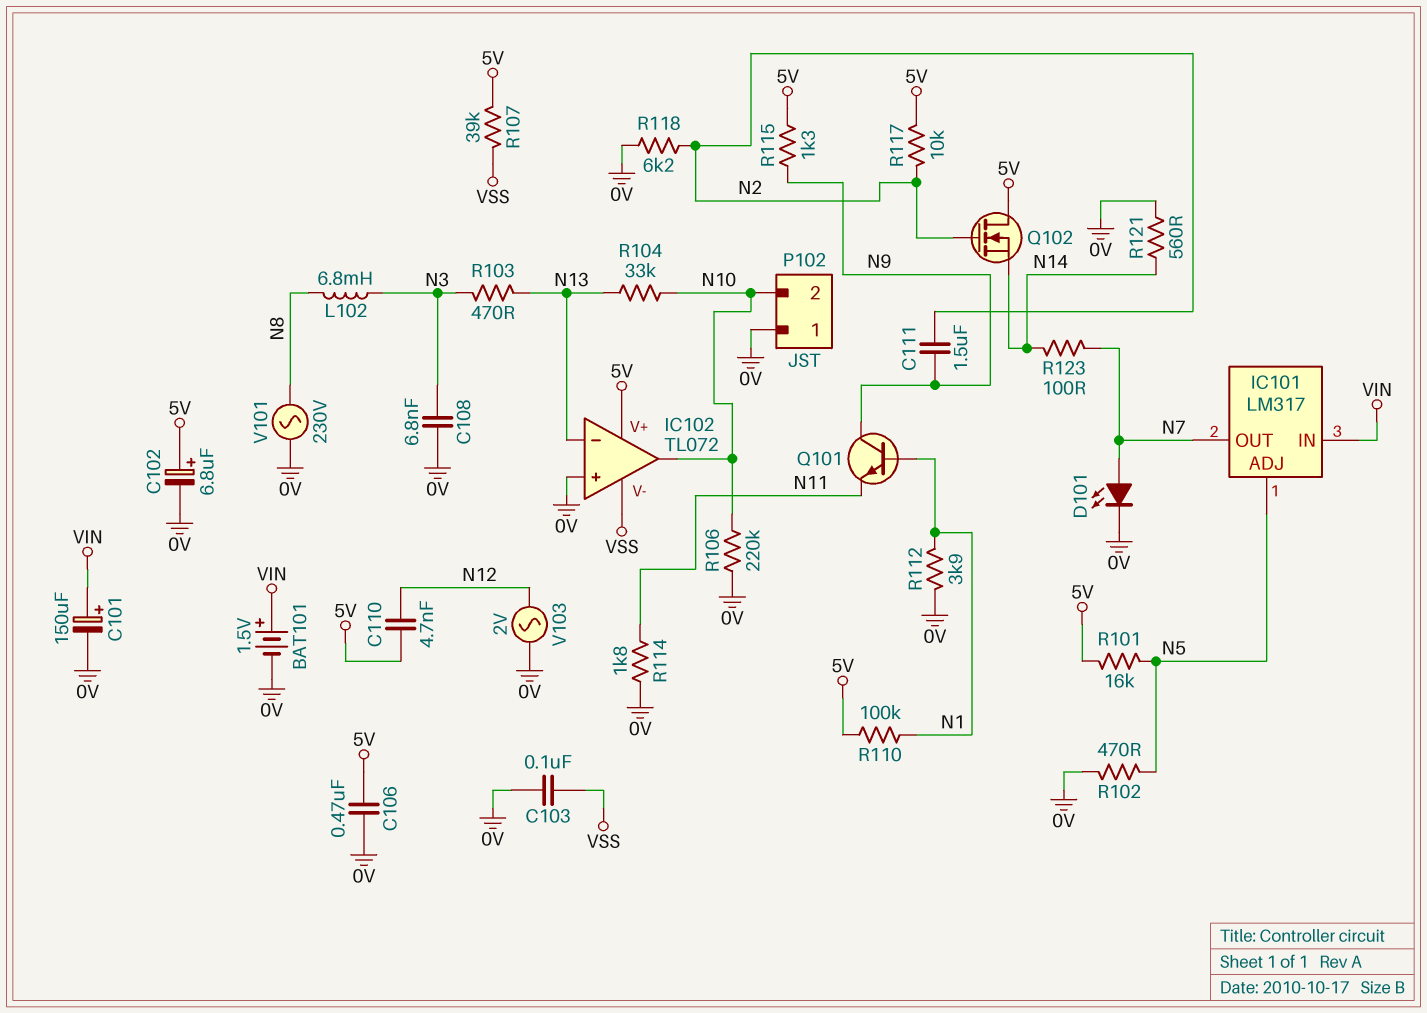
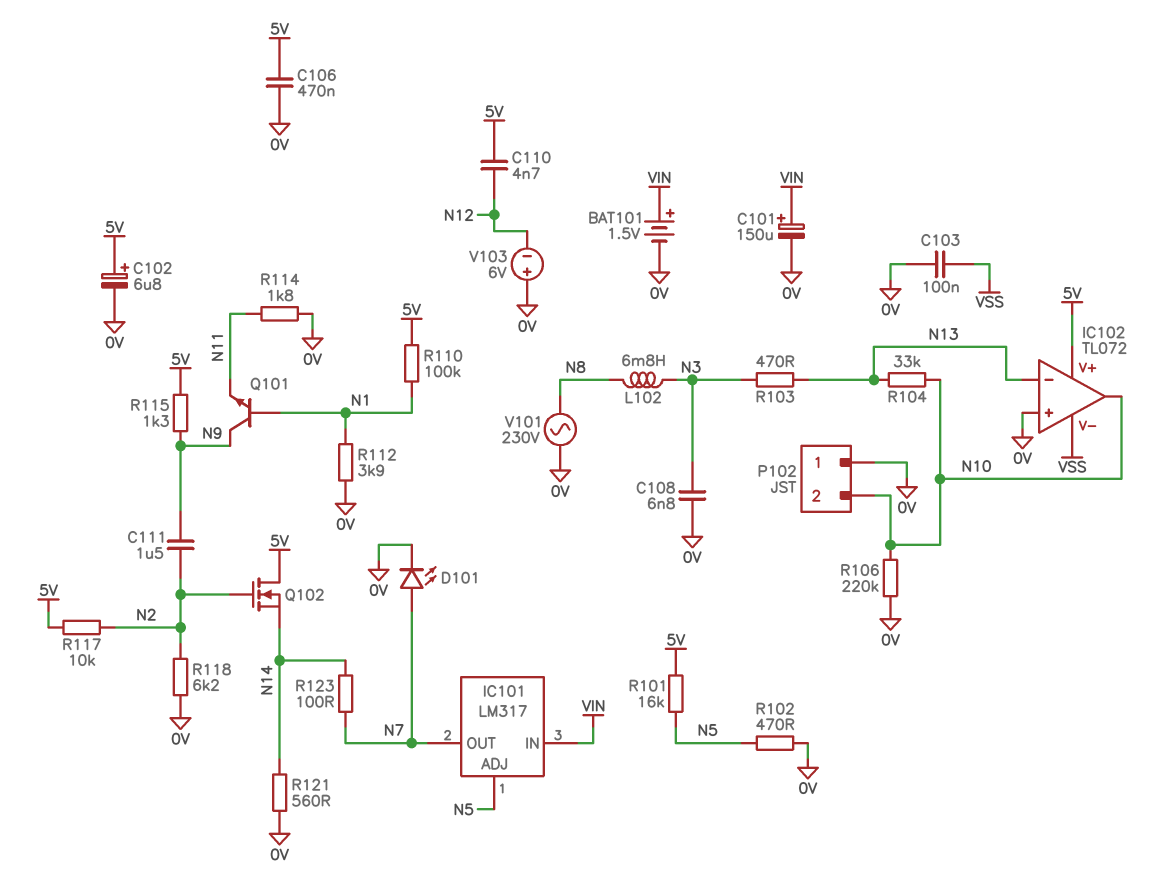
R107: 39k (5V, VSS) -> none
V103: AC 2V (0V, N12) -> 6V (plus 0V, minus N12)

